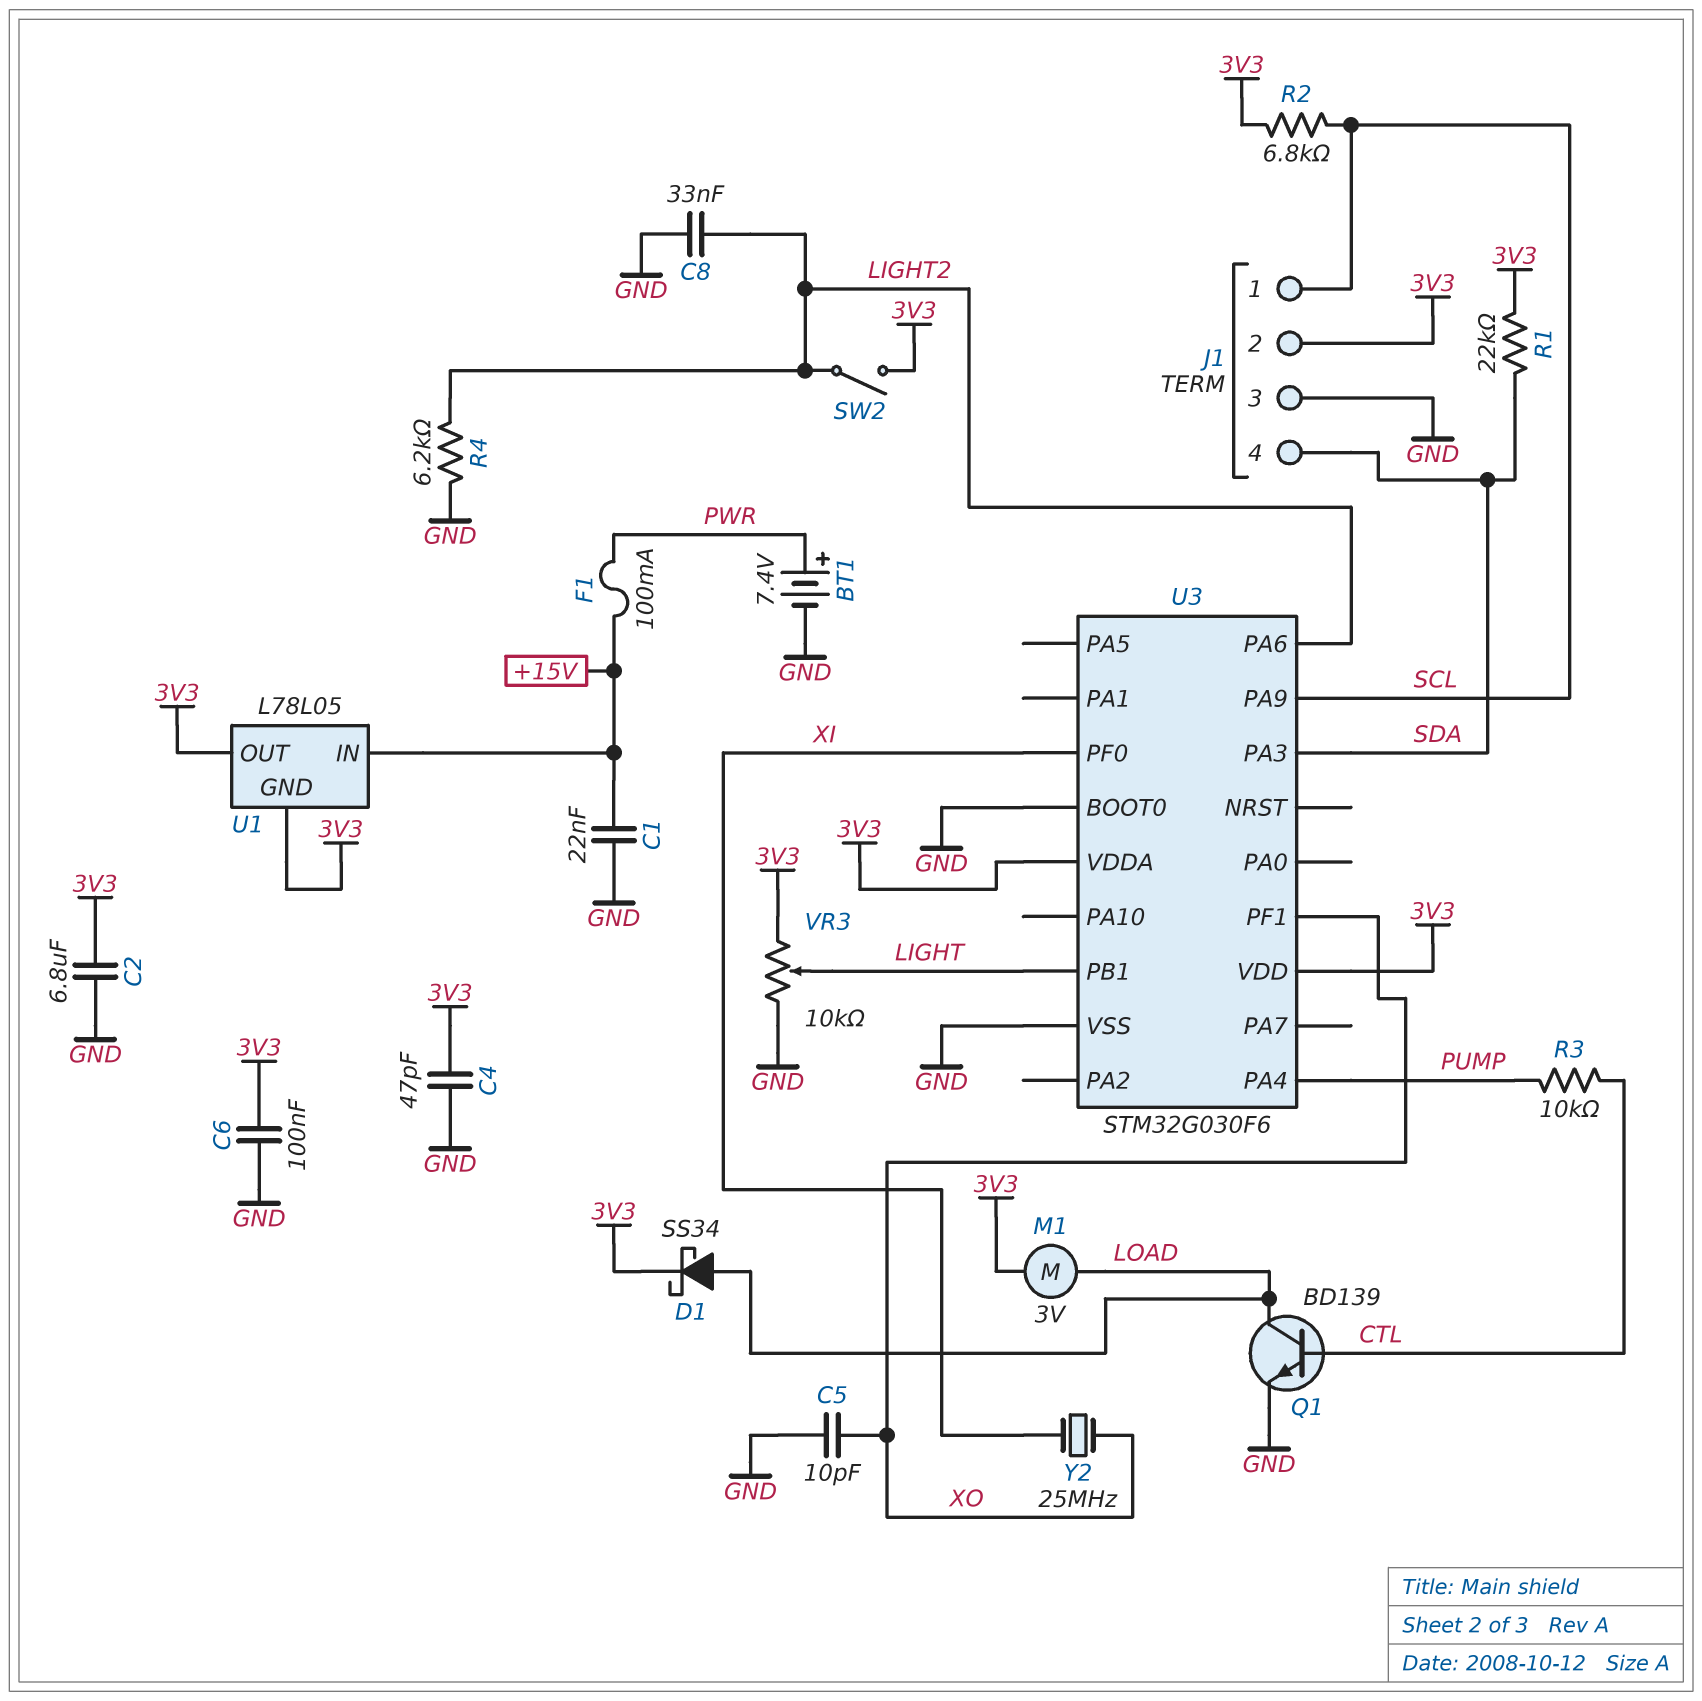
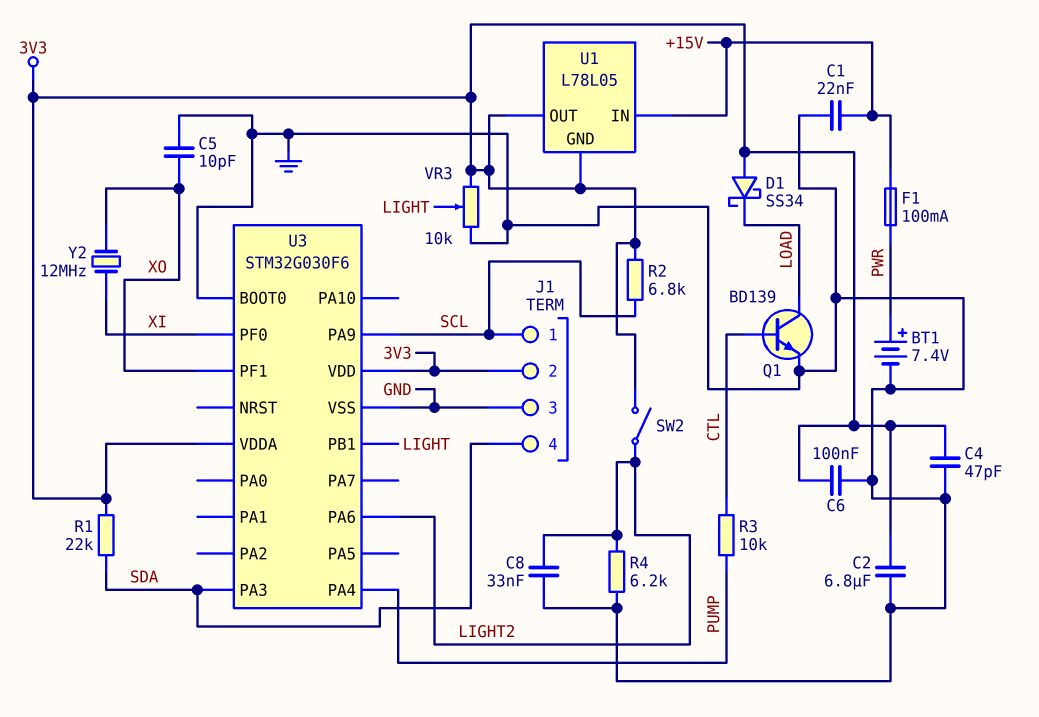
D1: schottky SS34 (A LOAD, K 3V3) -> schottky SS34 (A 3V3, K LOAD)
M1: motor 3V (3V3, LOAD) -> none
Y2: 25MHz (XI, XO) -> 12MHz (XI, XO)

